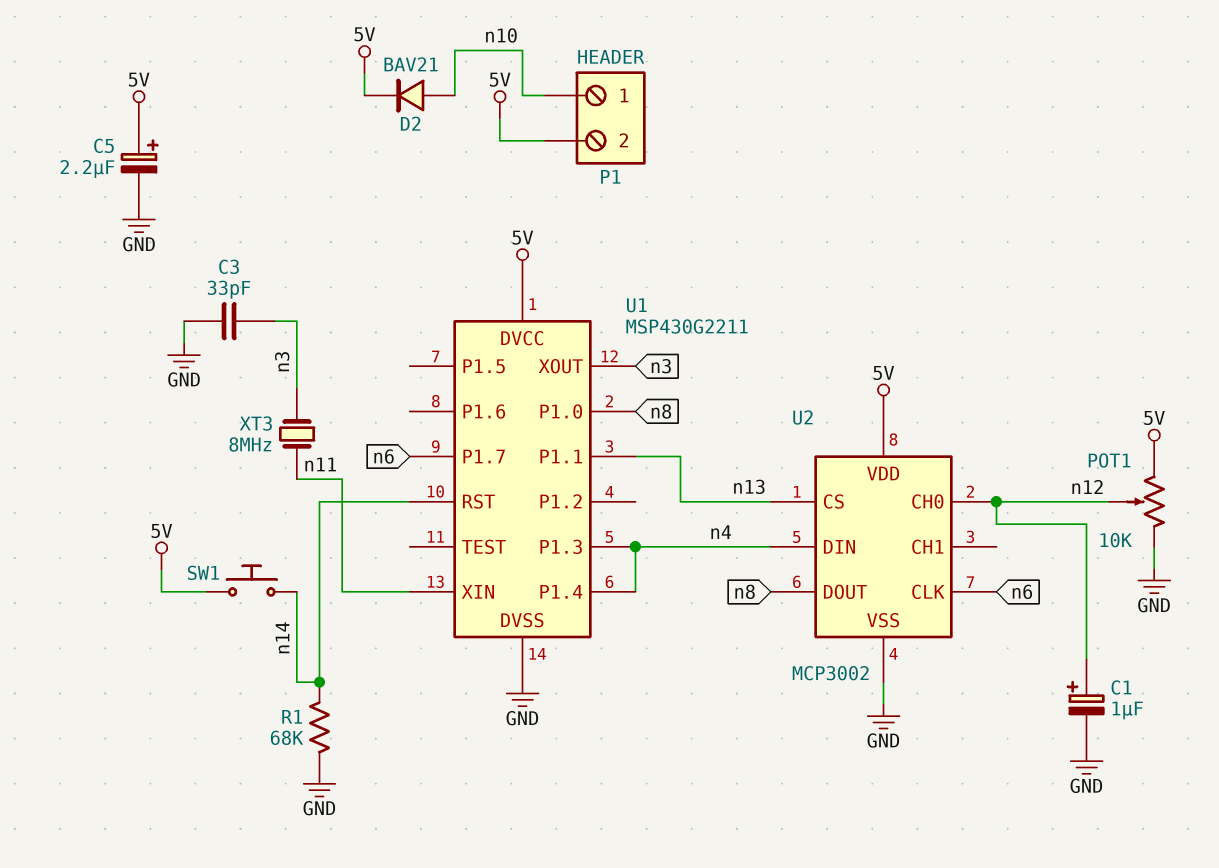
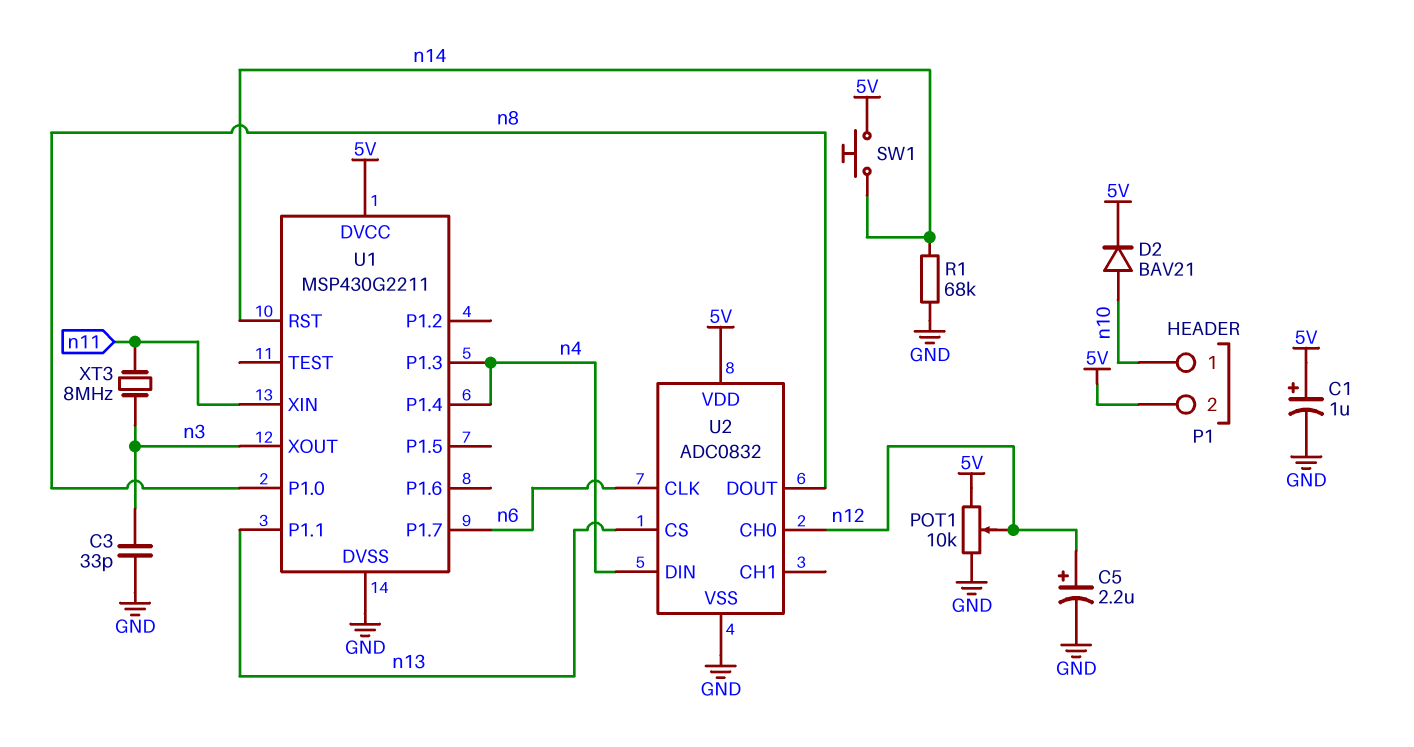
C1: 1uF (plus n12, minus GND) -> 1uF (plus 5V, minus GND)
C5: 2.2uF (plus 5V, minus GND) -> 2.2uF (plus n12, minus GND)
U2: MCP3002 -> ADC0832

